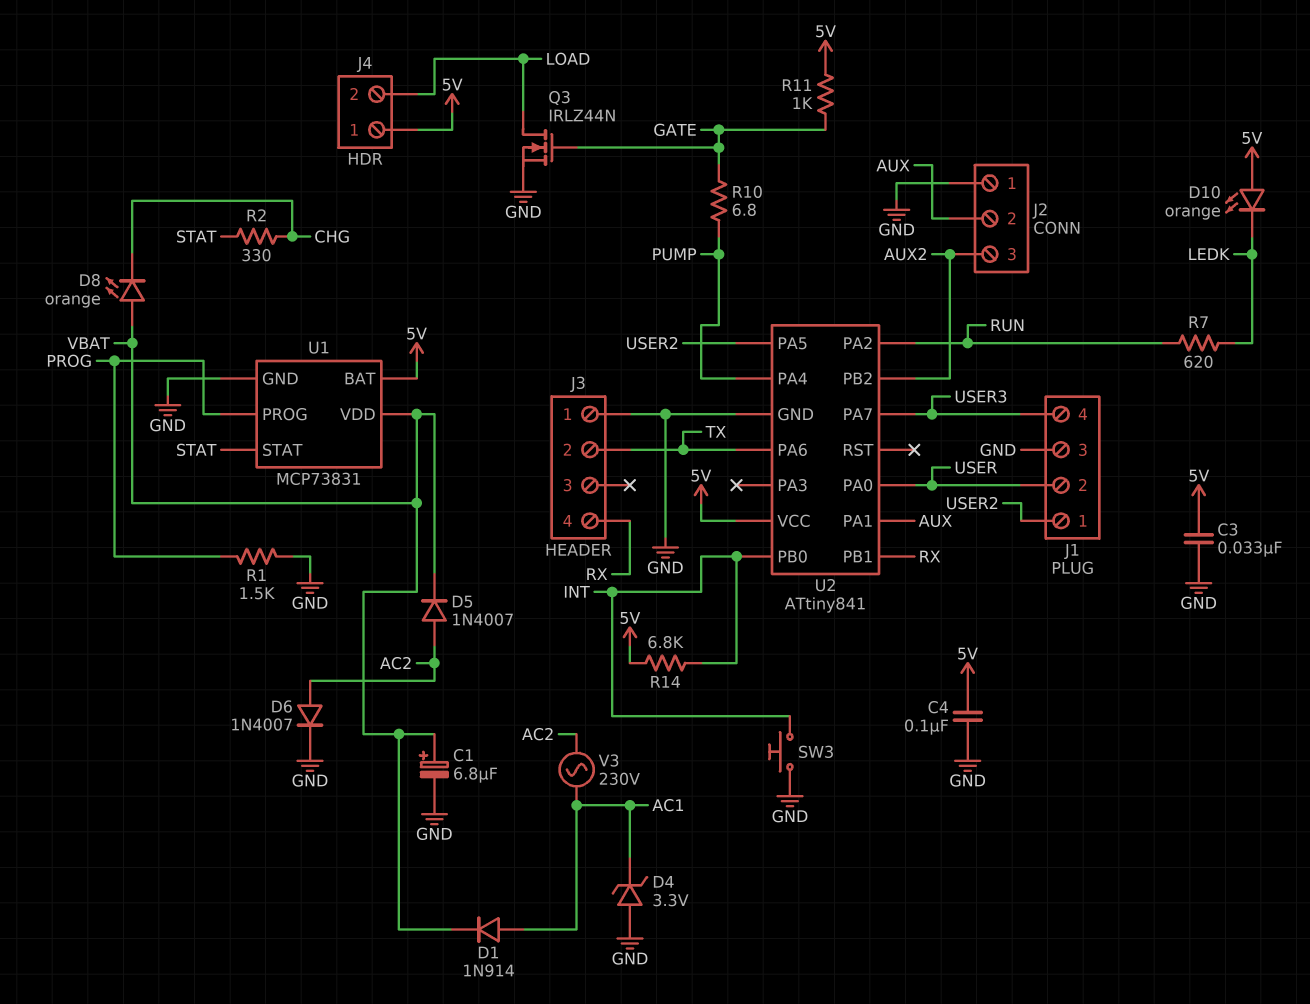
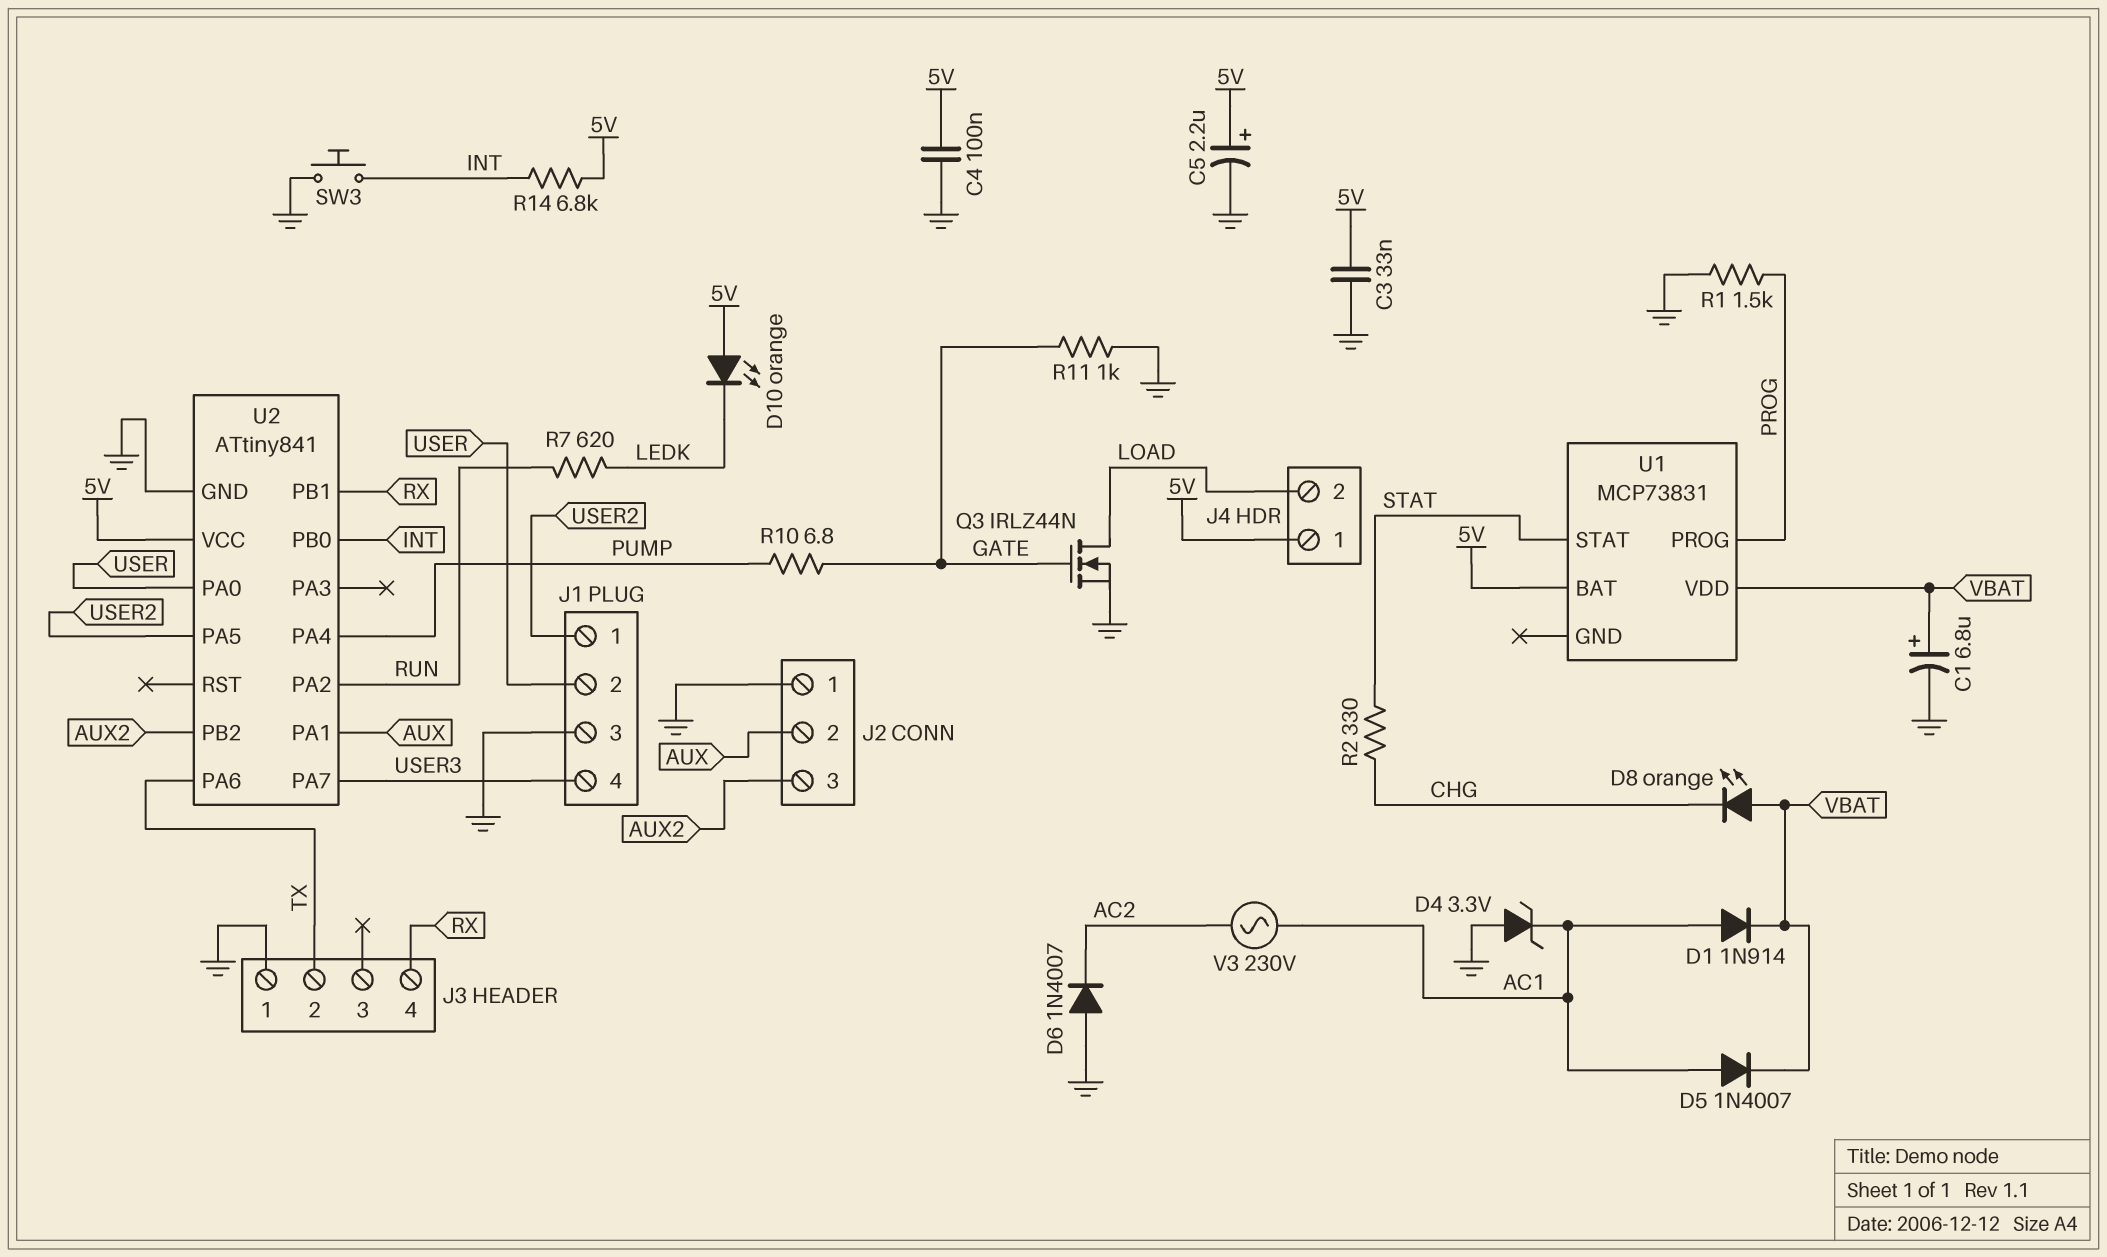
C5: none -> 2.2uF (plus 5V, minus GND)
D5: diode 1N4007 (A AC2, K VBAT) -> diode 1N4007 (A AC1, K VBAT)
D6: diode 1N4007 (A AC2, K GND) -> diode 1N4007 (A GND, K AC2)
R11: 1k (5V, GATE) -> 1k (GATE, GND)
U1 pin GND: GND -> none

